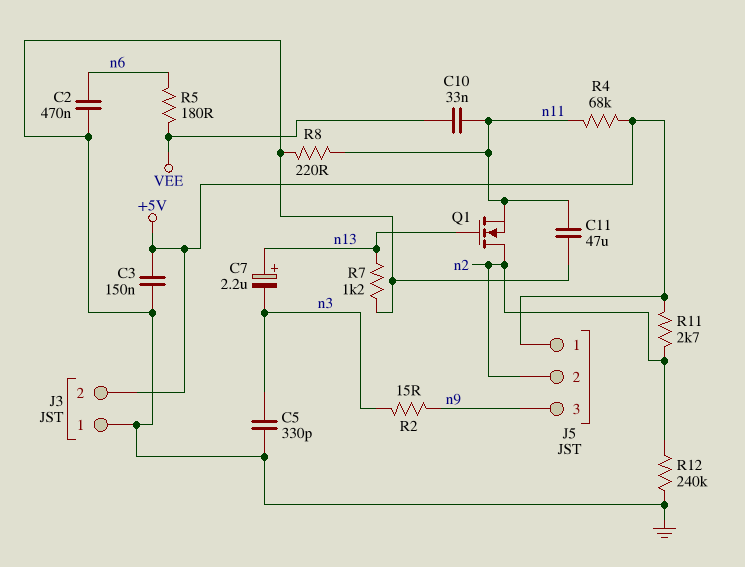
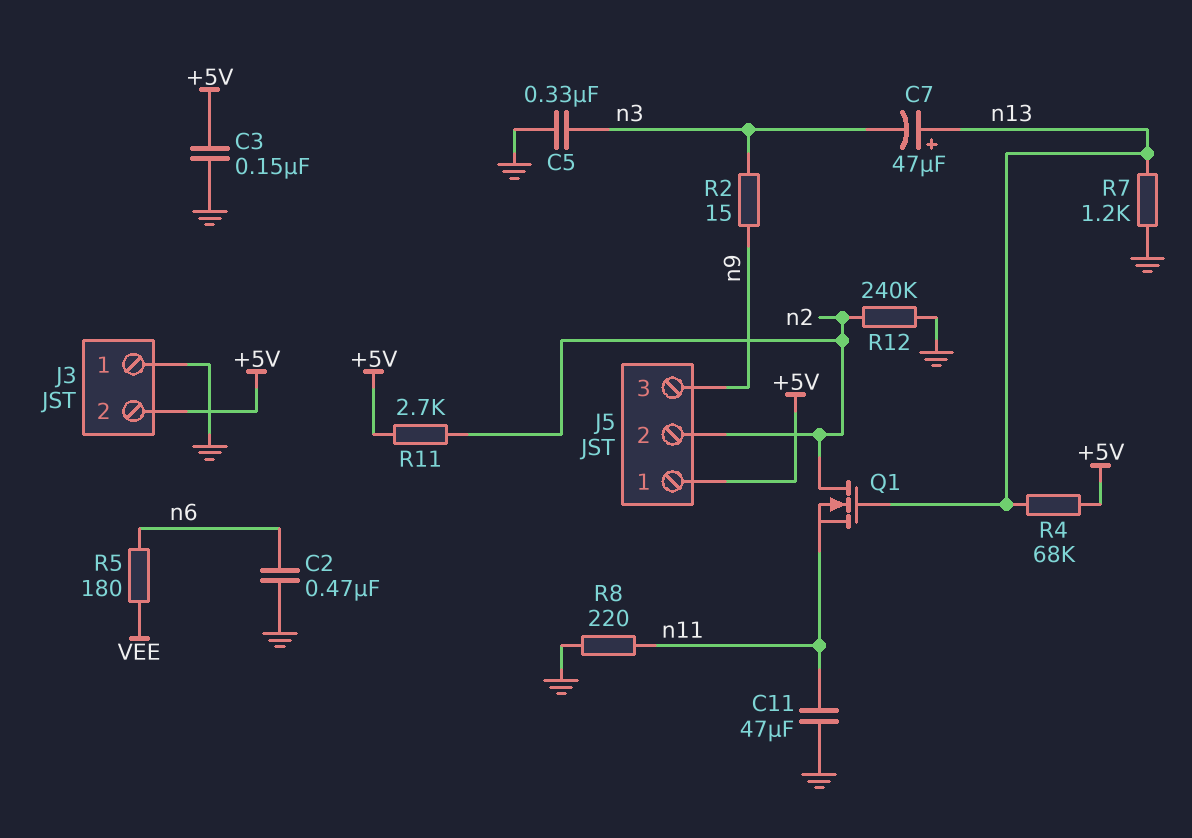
C5: 330pF (GND, n3) -> 330nF (GND, n3)
C7: 2.2uF (plus n13, minus n3) -> 47uF (plus n13, minus n3)
C10: 33nF (VEE, n11) -> none
R4: 68k (+5V, n11) -> 68k (+5V, n13)

